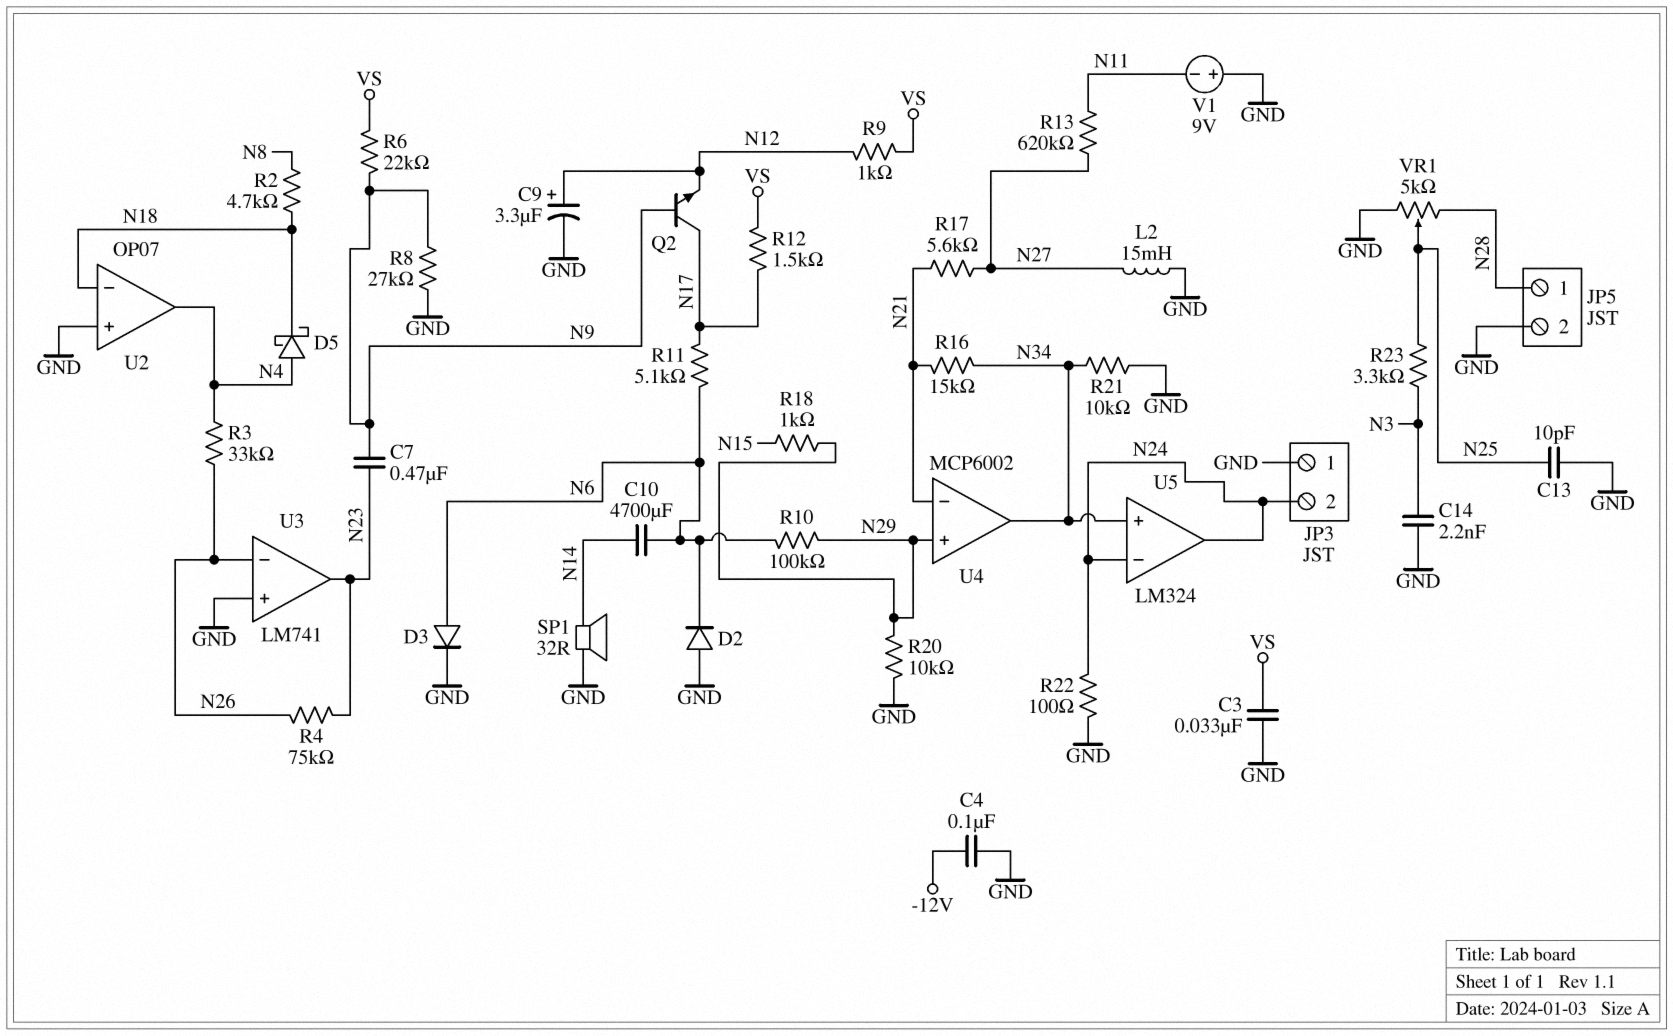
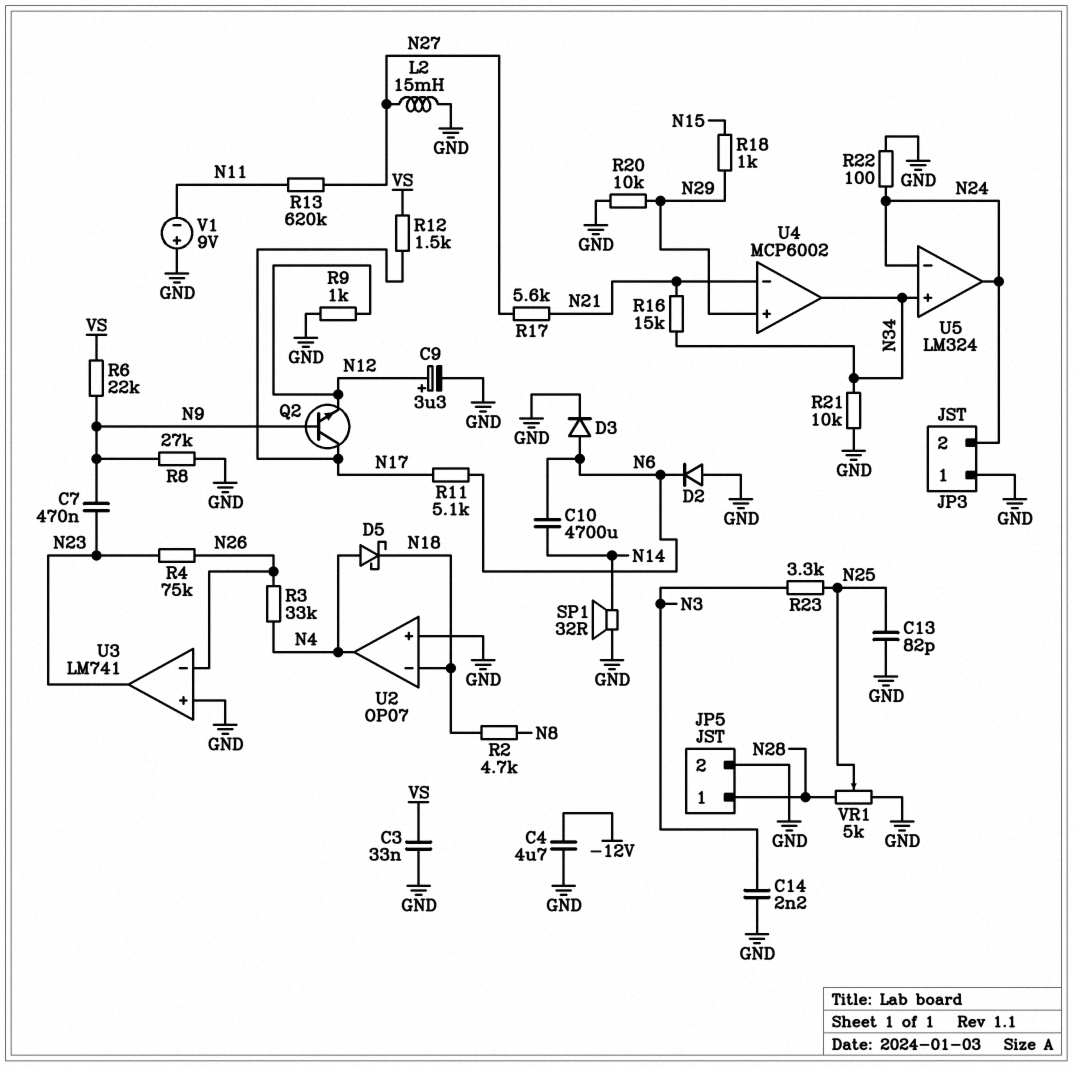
C4: 100nF (-12V, GND) -> 4.7uF (-12V, GND)
C13: 10pF (GND, N25) -> 82pF (GND, N25)
R9: 1k (N12, VS) -> 1k (GND, N12)
R10: 100k (N6, N29) -> none

